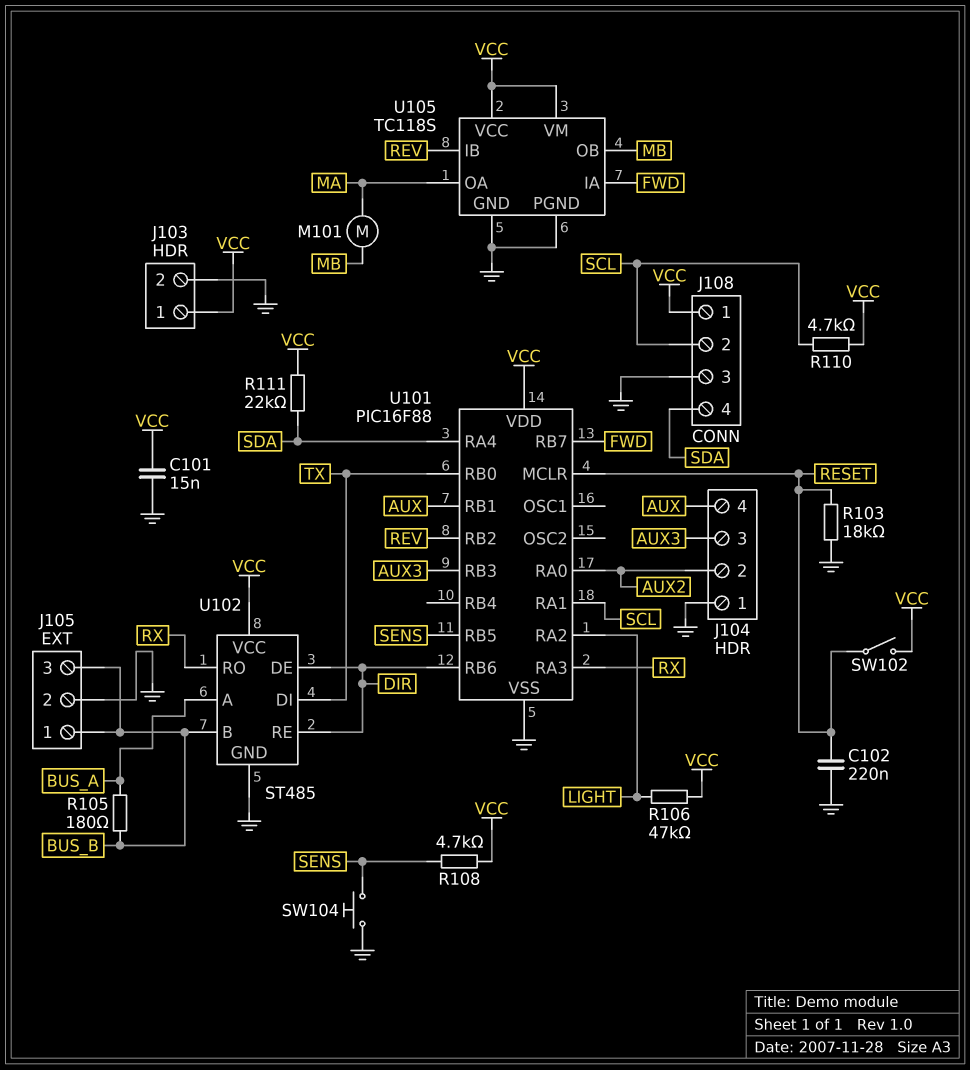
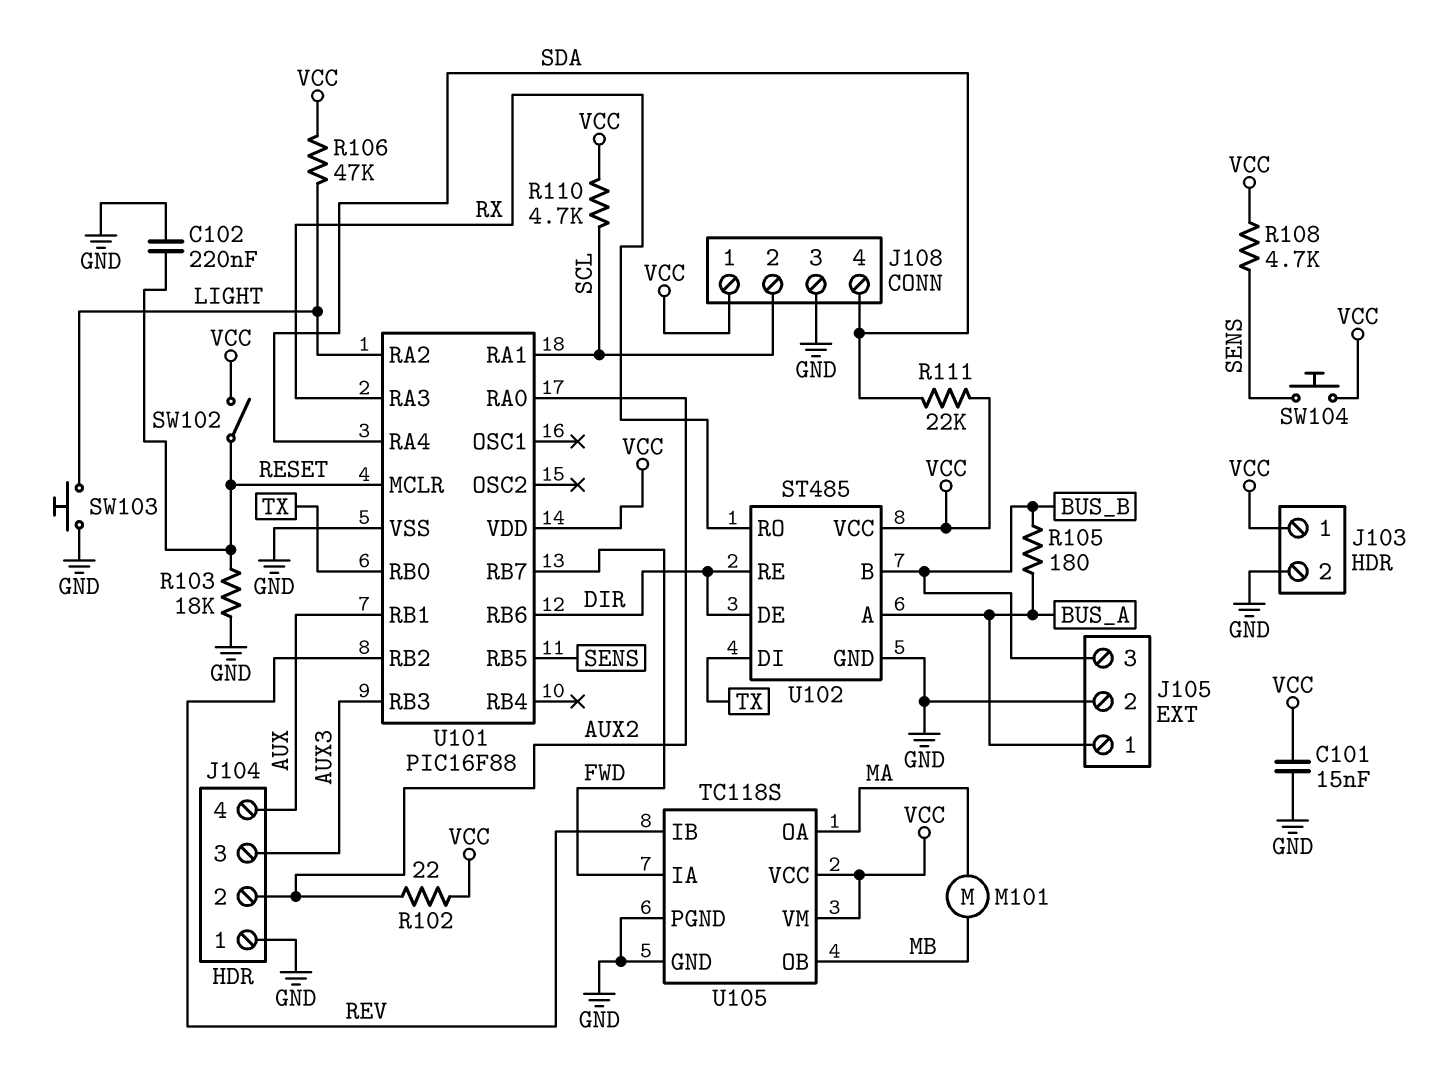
J105 pin 1: BUS_B -> BUS_A
R102: none -> 22 (AUX2, VCC)
SW103: none -> button (GND, LIGHT)
SW104: button (GND, SENS) -> button (SENS, VCC)

